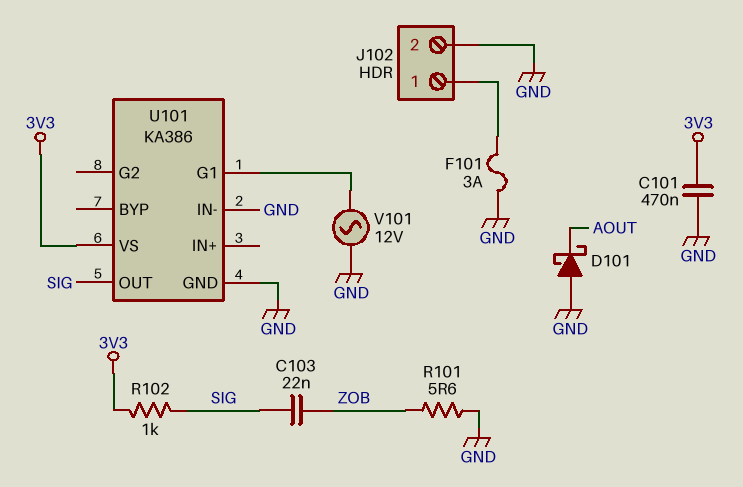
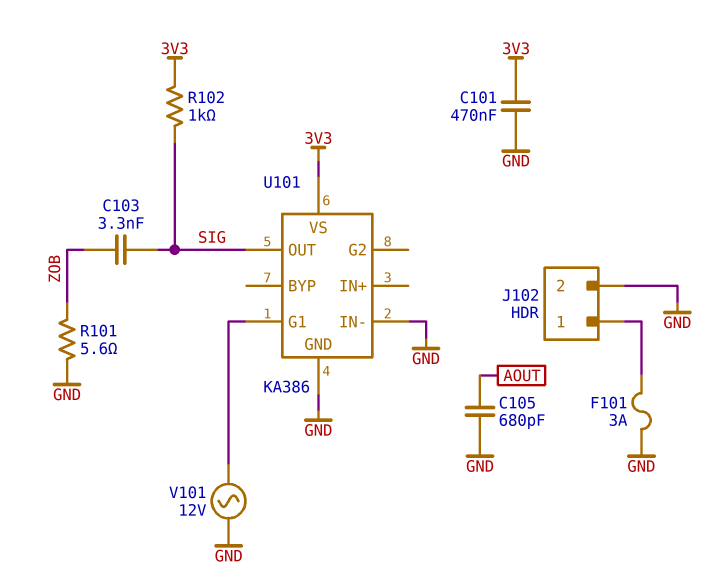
C103: 22nF (SIG, ZOB) -> 3.3nF (SIG, ZOB)
C105: none -> 680pF (AOUT, GND)
D101: schottky (A GND, K AOUT) -> none

